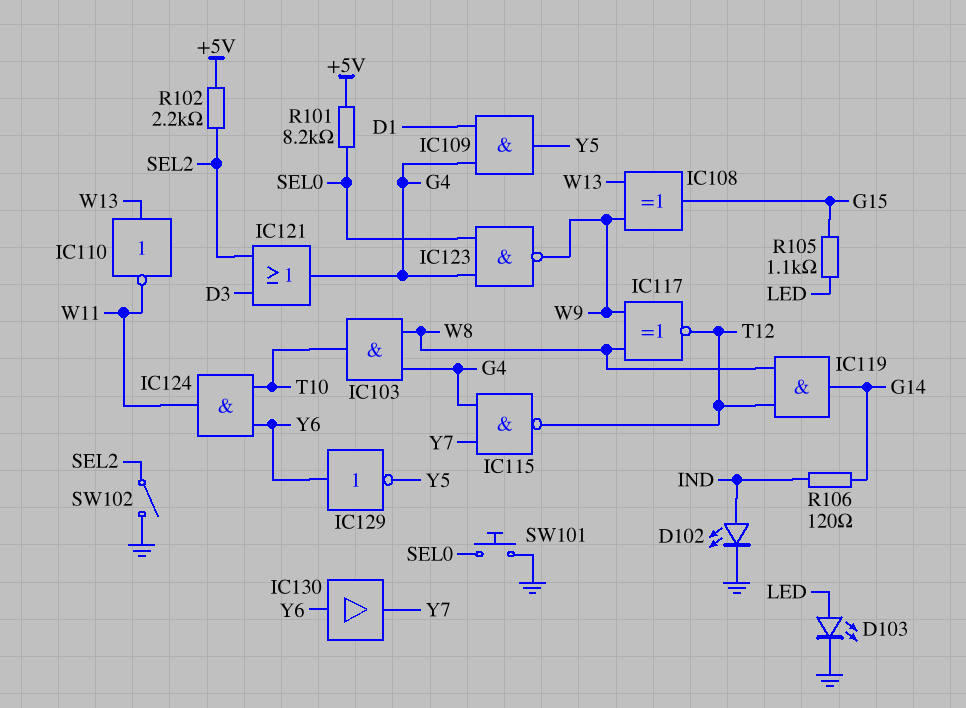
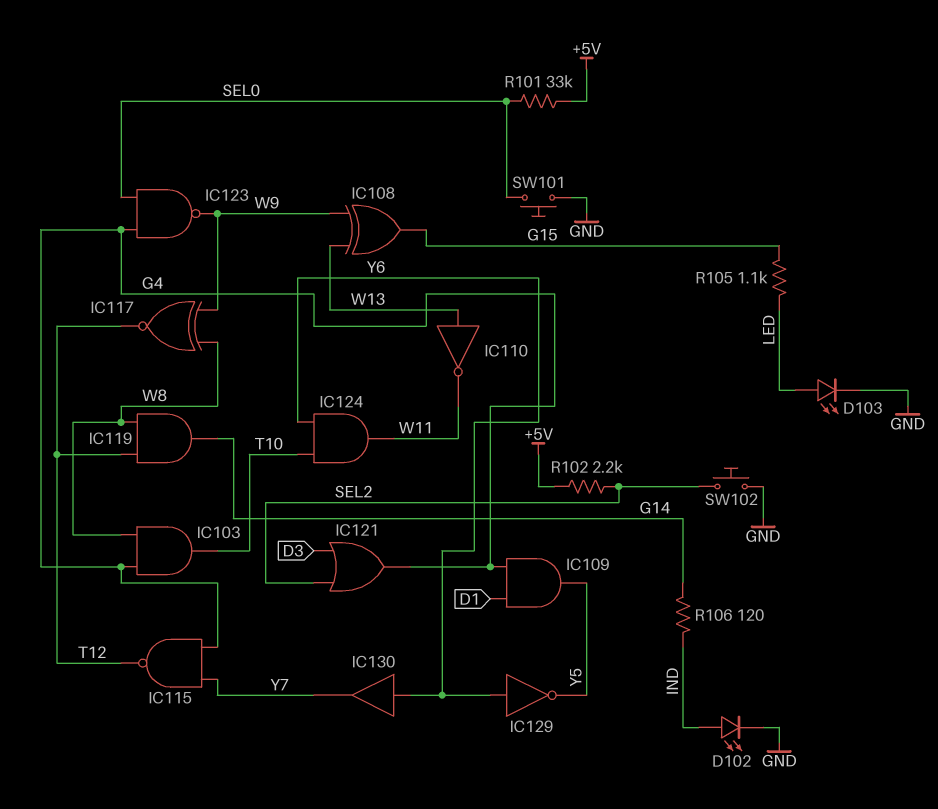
R101: 8.2k (+5V, SEL0) -> 33k (+5V, SEL0)
SW102: switch (GND, SEL2) -> button (GND, SEL2)

